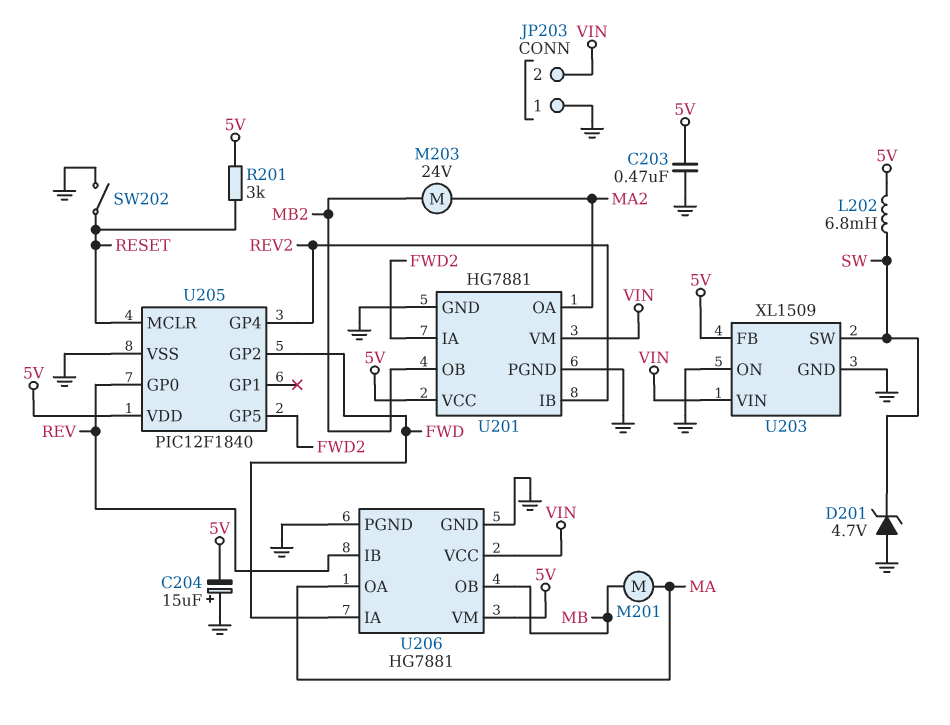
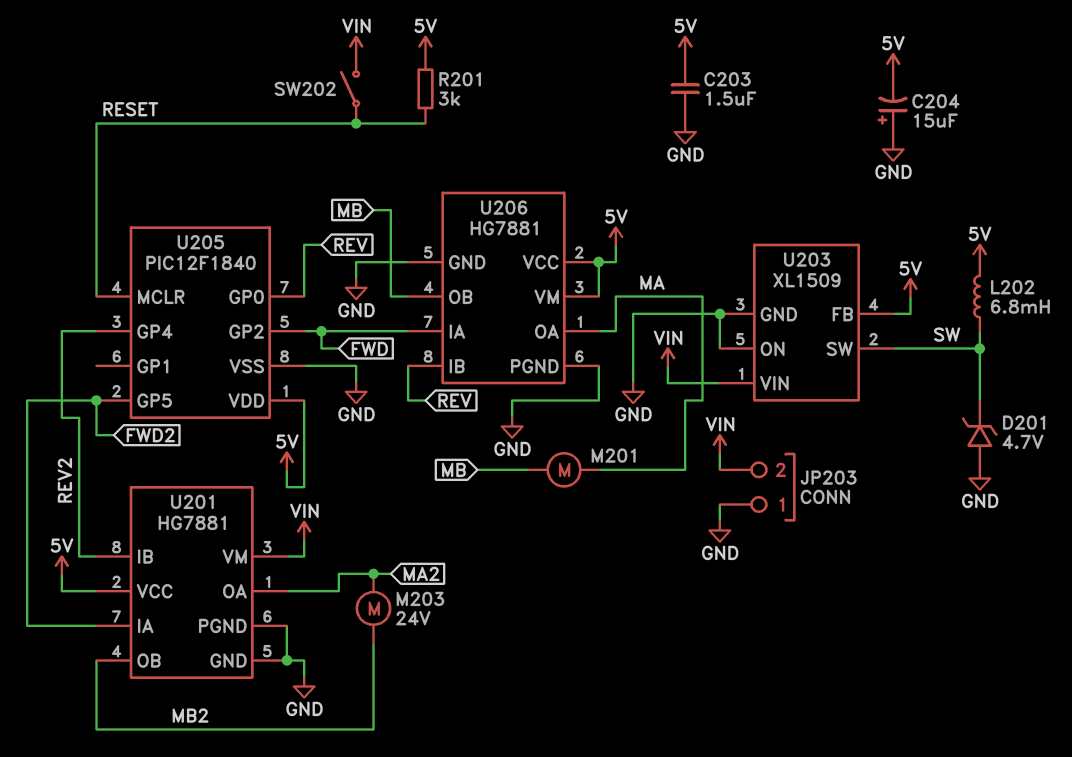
C203: 470nF (5V, GND) -> 1.5uF (5V, GND)
SW202: switch (GND, RESET) -> switch (RESET, VIN)
U206 pin VCC: VIN -> 5V

